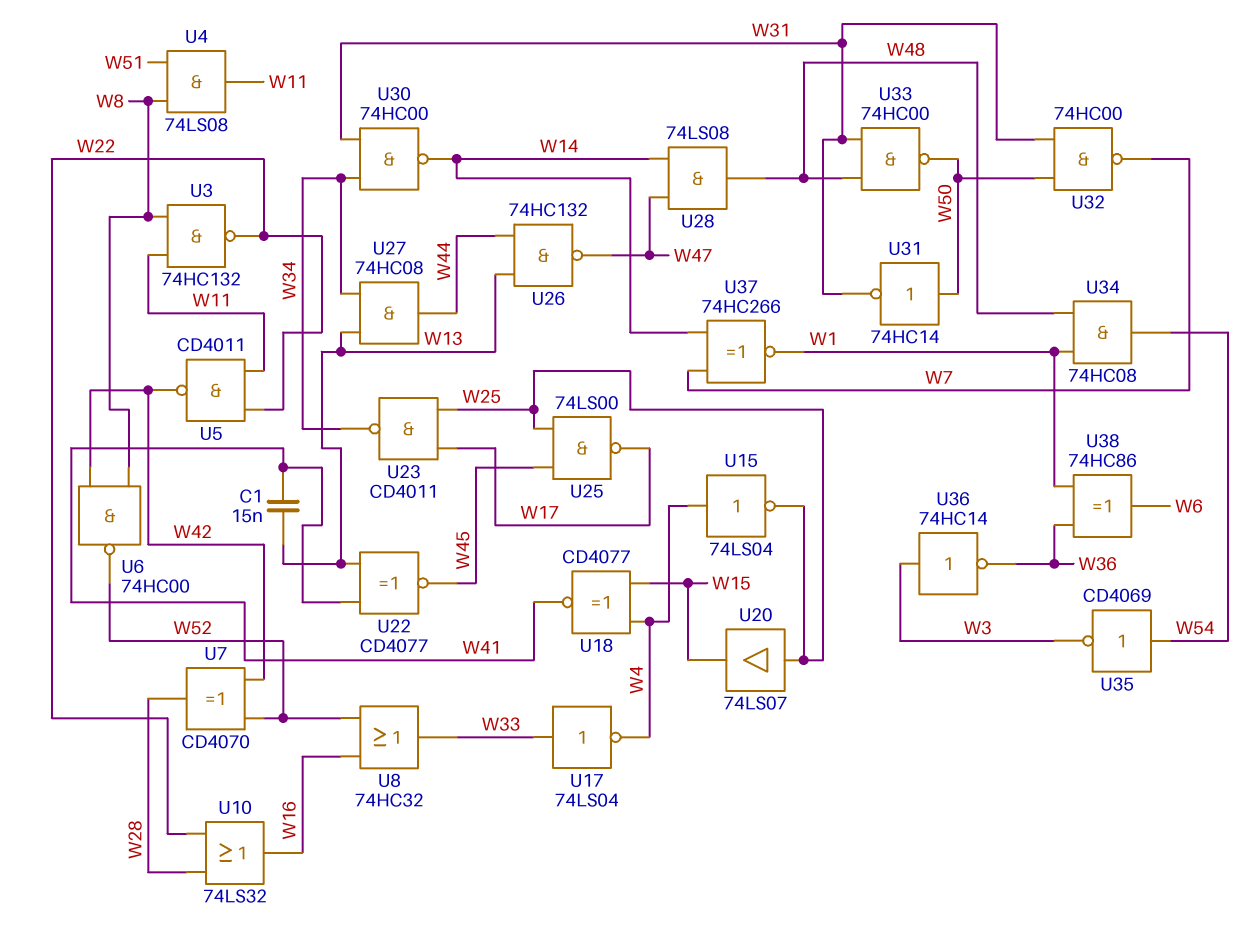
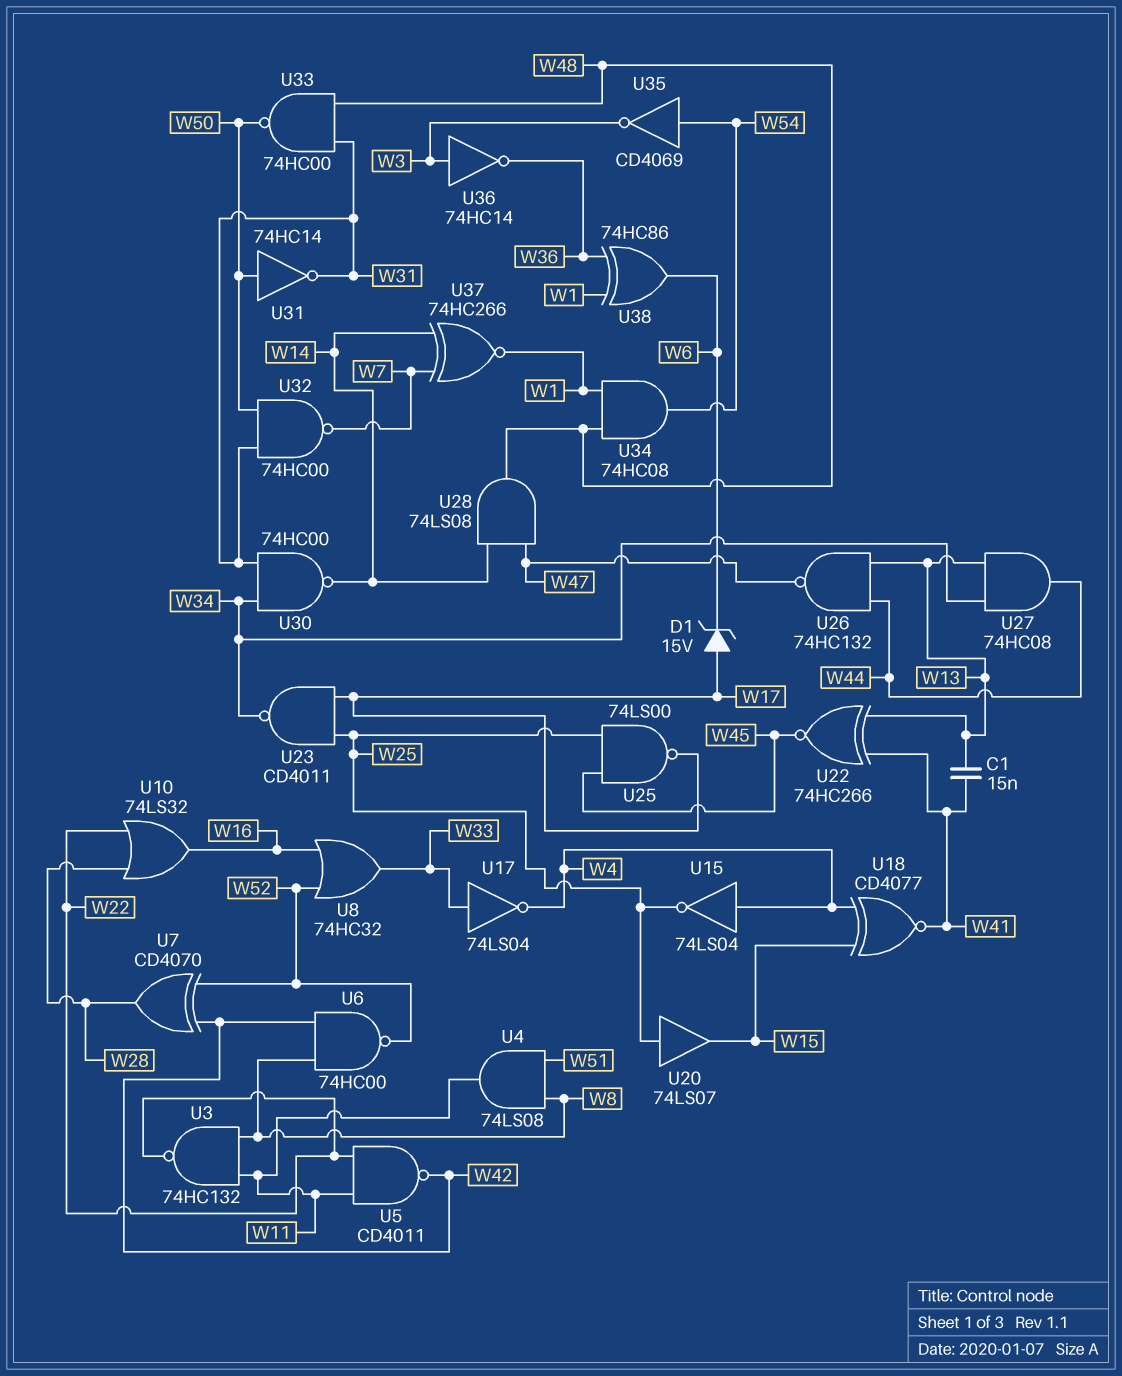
D1: none -> zener 15V (A W17, K W6)
U22: XNOR CD4077 (in W13, in W41, out W45) -> XNOR 74HC266 (in W13, in W41, out W45)

